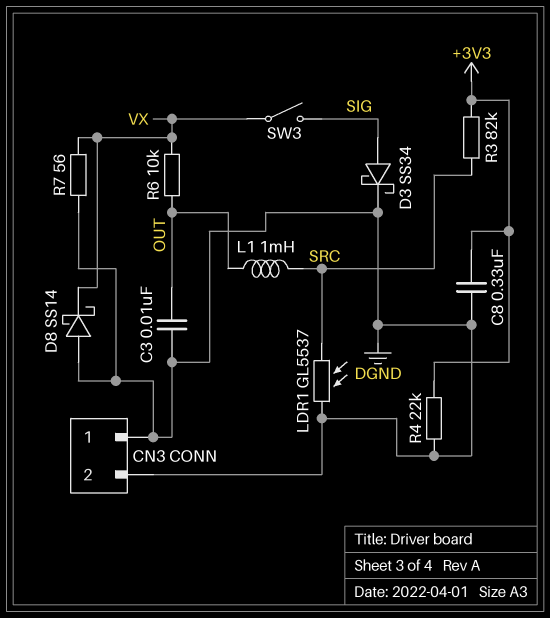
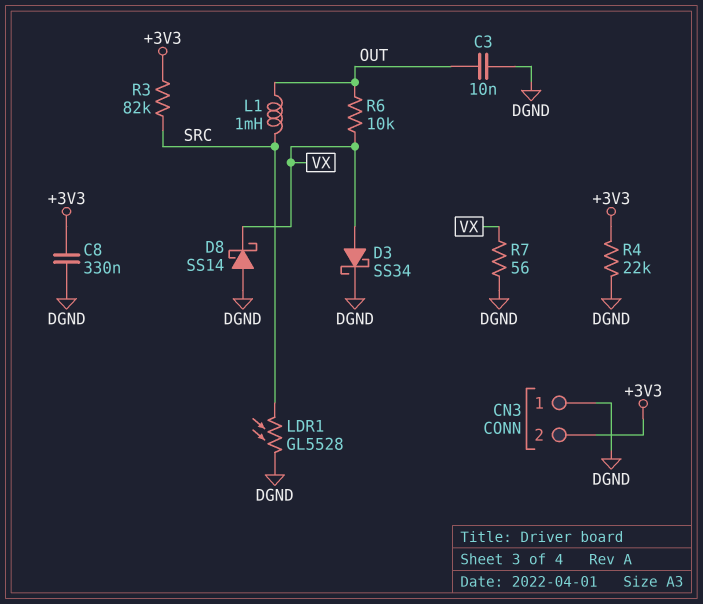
CN3 pin 2: DGND -> +3V3
D3: schottky SS34 (A SIG, K DGND) -> schottky SS34 (A VX, K DGND)
LDR1: GL5537 (DGND, SRC) -> GL5528 (DGND, SRC)
SW3: switch (SIG, VX) -> none

